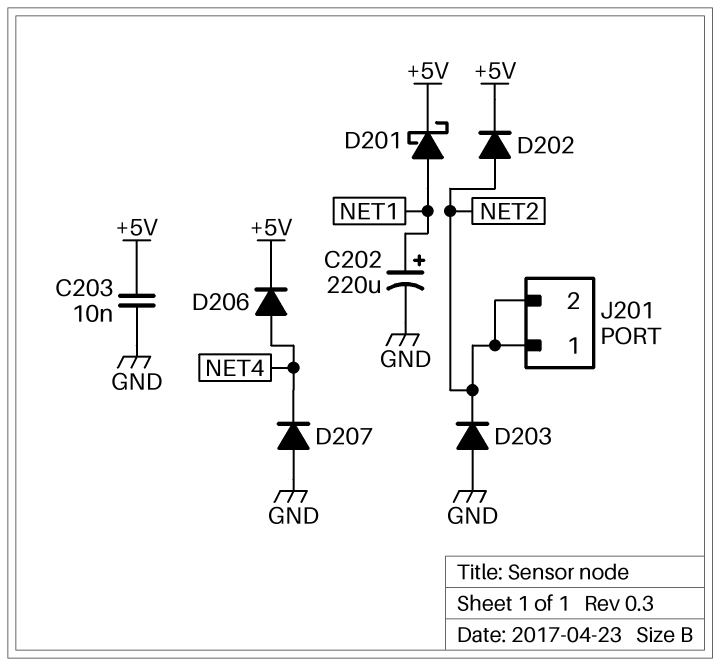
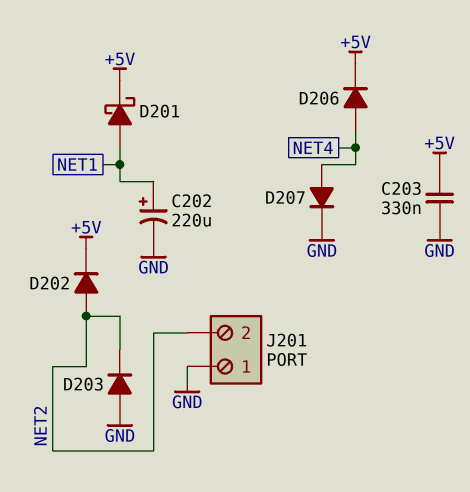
C203: 10nF (+5V, GND) -> 330nF (+5V, GND)
D207: diode (A GND, K NET4) -> diode (A NET4, K GND)
J201 pin 1: NET2 -> GND

